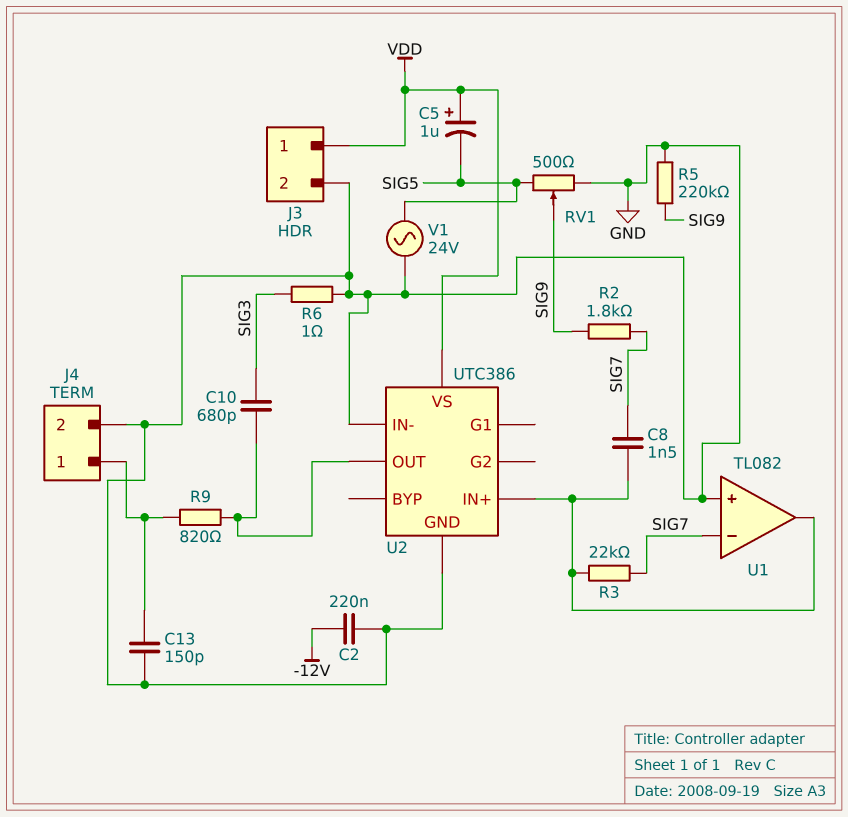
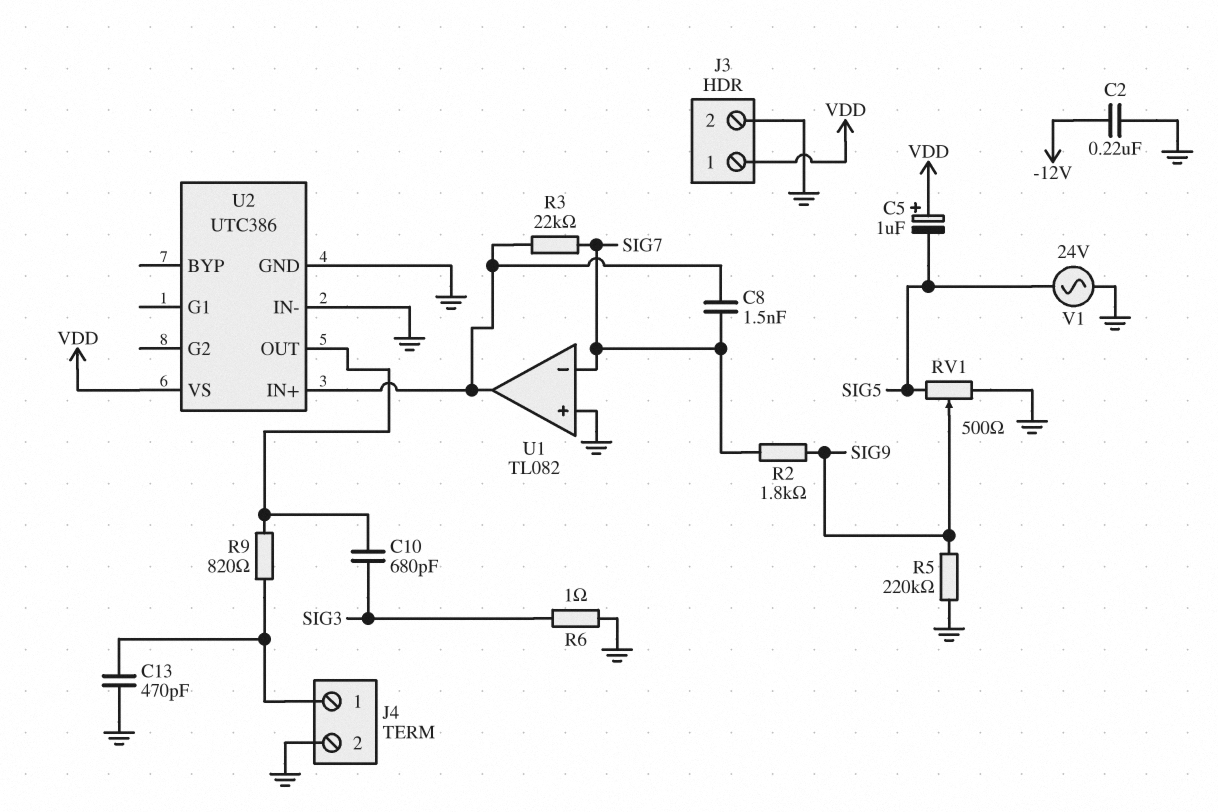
C13: 150pF (GND, J4/1) -> 470pF (GND, J4/1)

